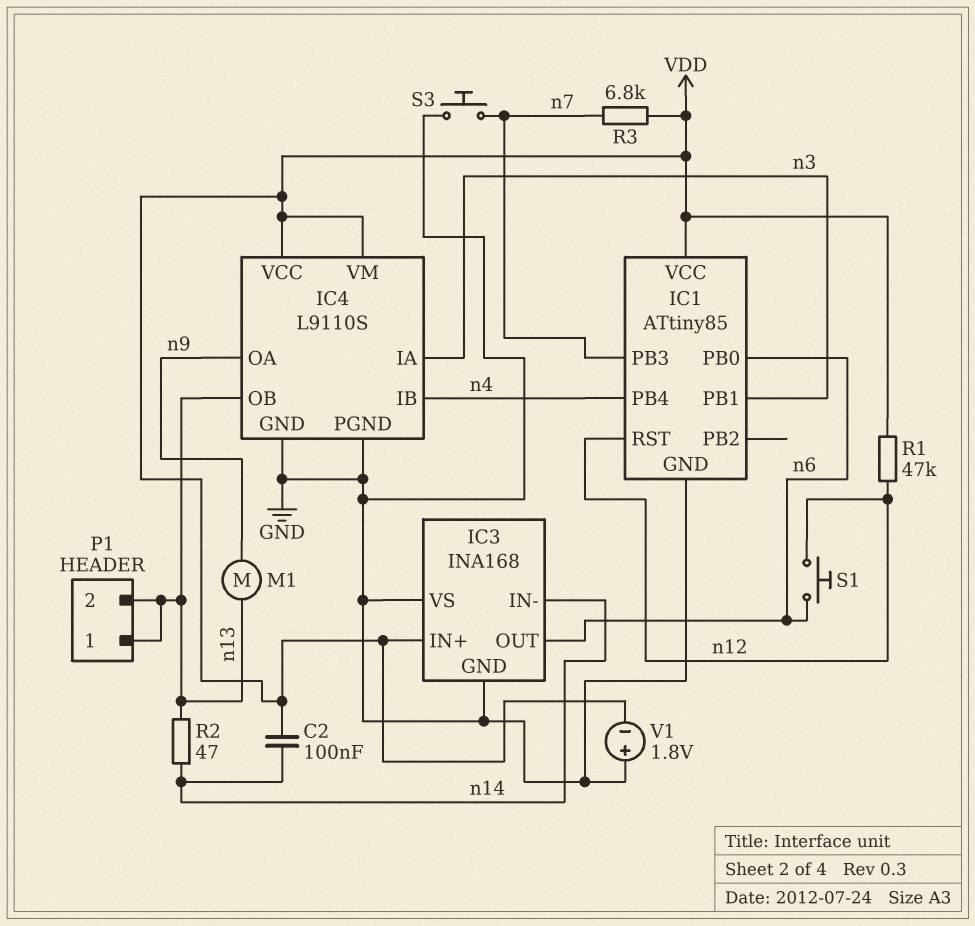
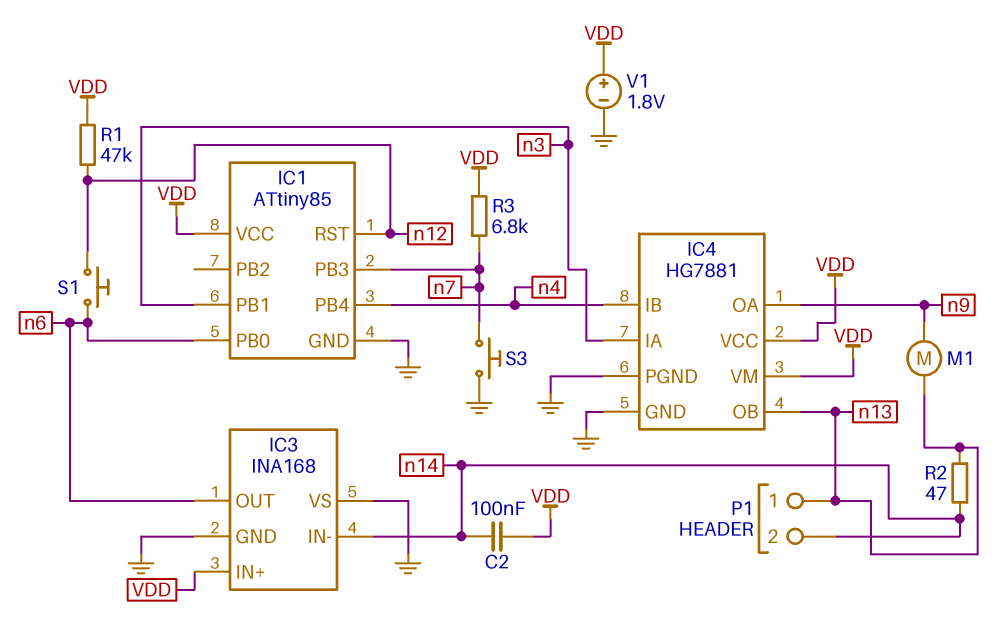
IC4: L9110S -> HG7881
P1 pin 2: n13 -> n14
V1: 1.8V (plus GND, minus VDD) -> 1.8V (plus VDD, minus GND)

